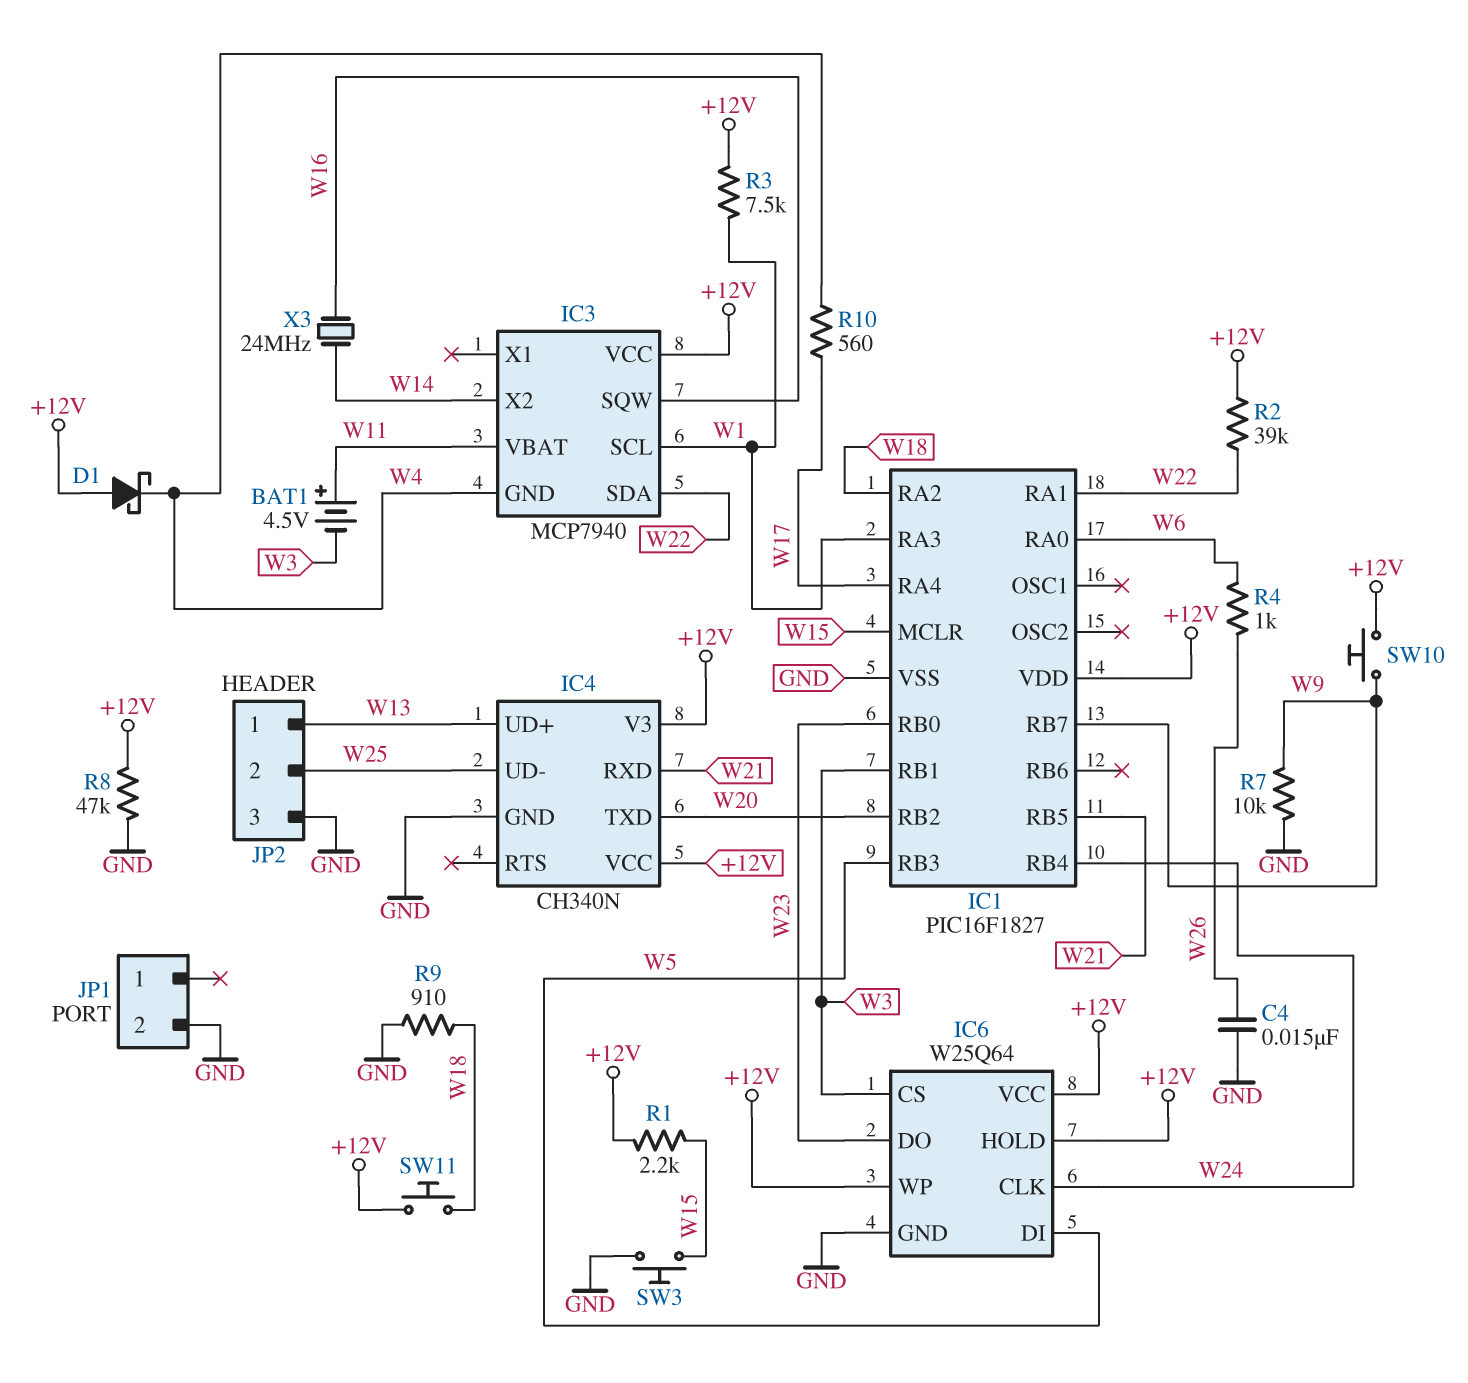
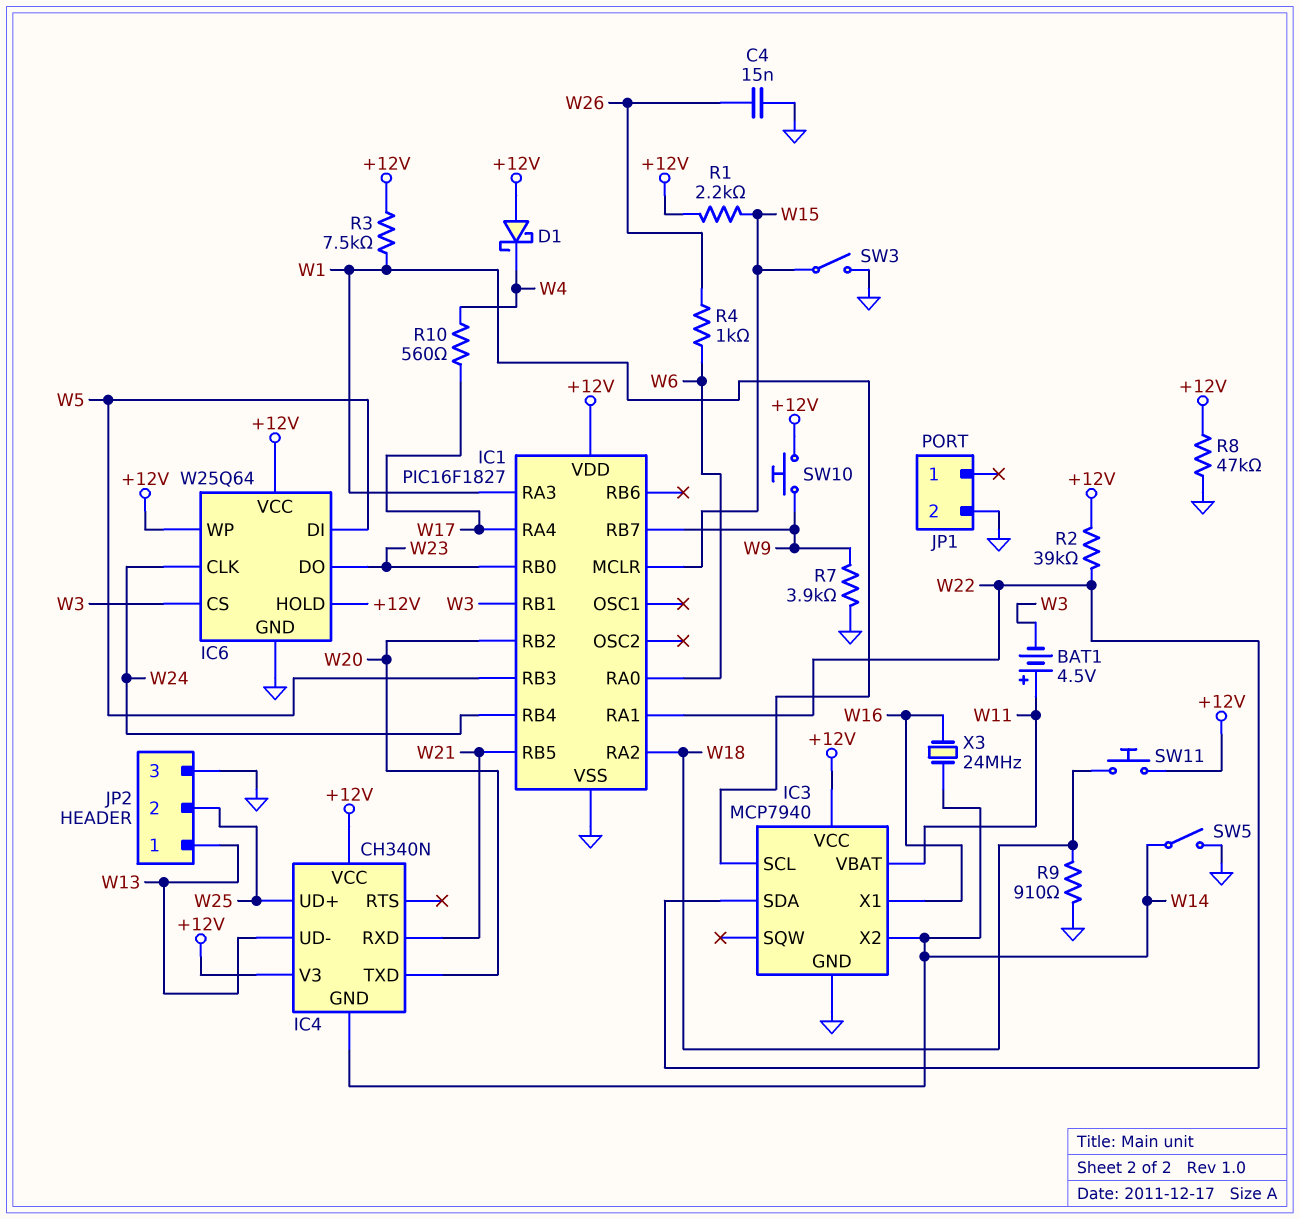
IC3 pin GND: W4 -> GND
IC3 pin SQW: W16 -> none
IC3 pin X1: none -> W16
IC4 pin GND: GND -> W14
IC4 pin UD+: W13 -> W25
IC4 pin UD-: W25 -> W13
R7: 10k (GND, W9) -> 3.9k (GND, W9)
SW3: button (GND, W15) -> switch (GND, W15)
SW5: none -> switch (GND, W14)

